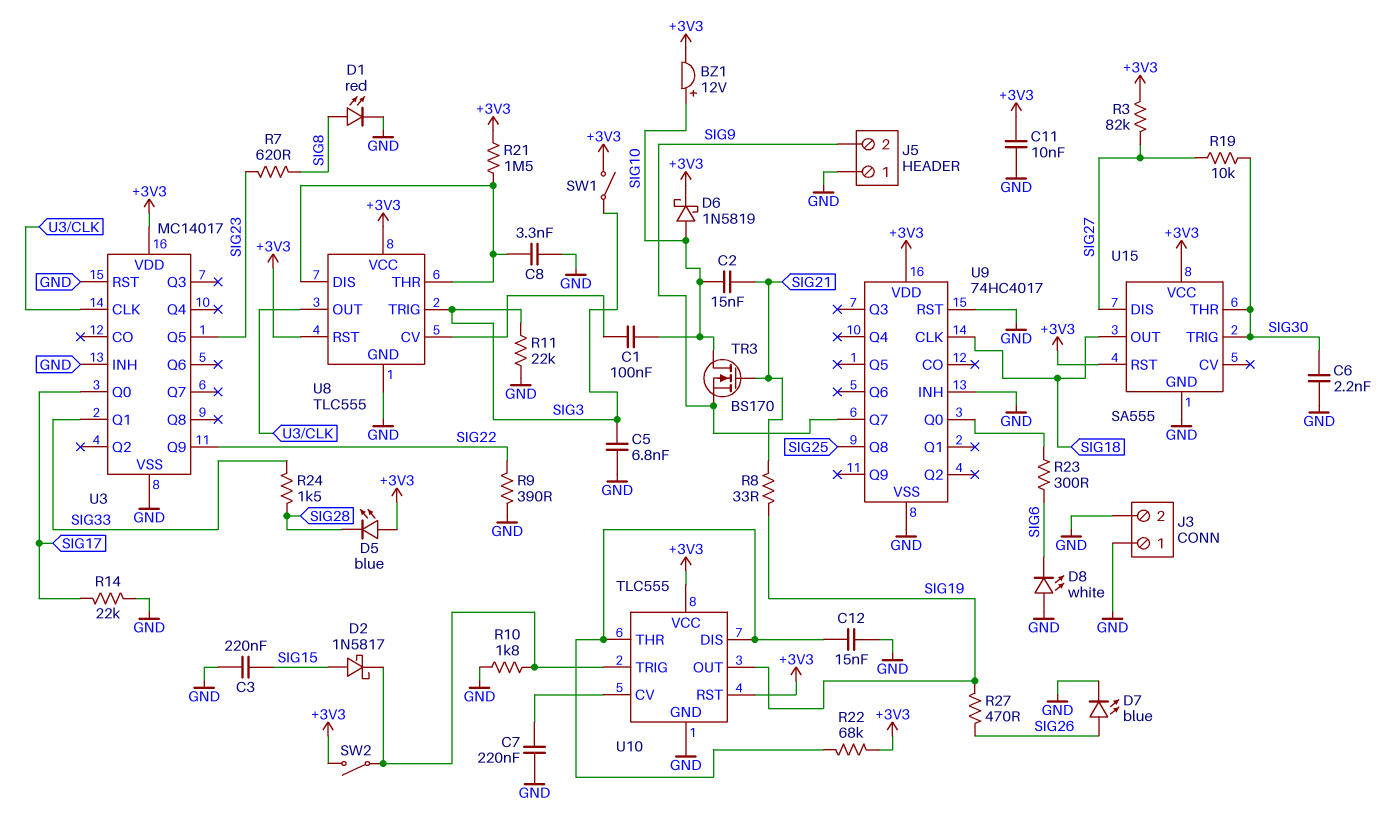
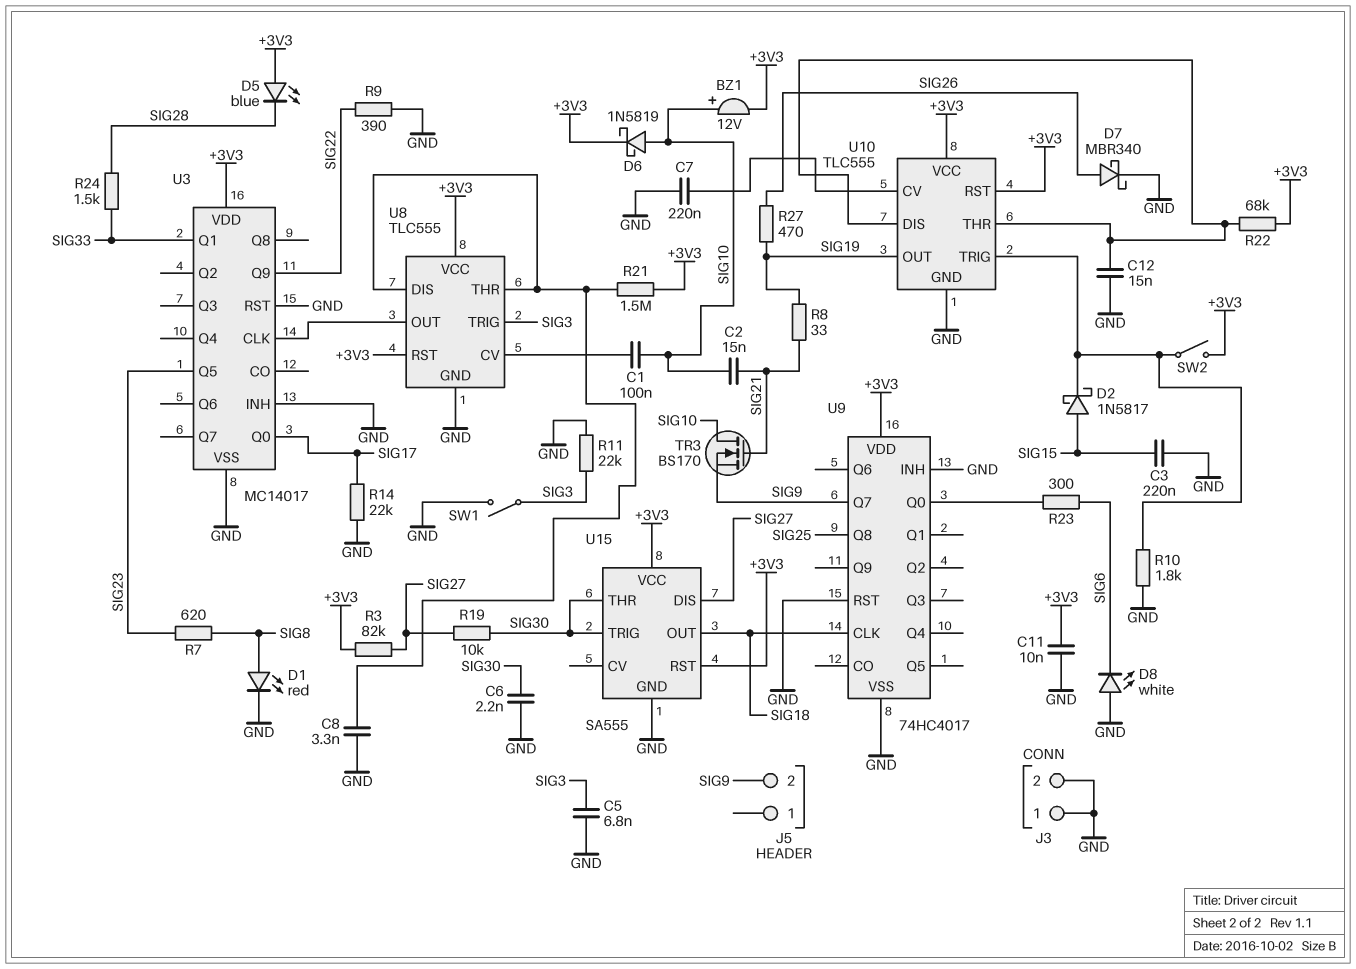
D7: LED blue (A SIG26, K GND) -> schottky MBR340 (A SIG26, K GND)
J5 pin 1: GND -> none
SW1: switch (+3V3, SIG3) -> switch (GND, SIG3)

